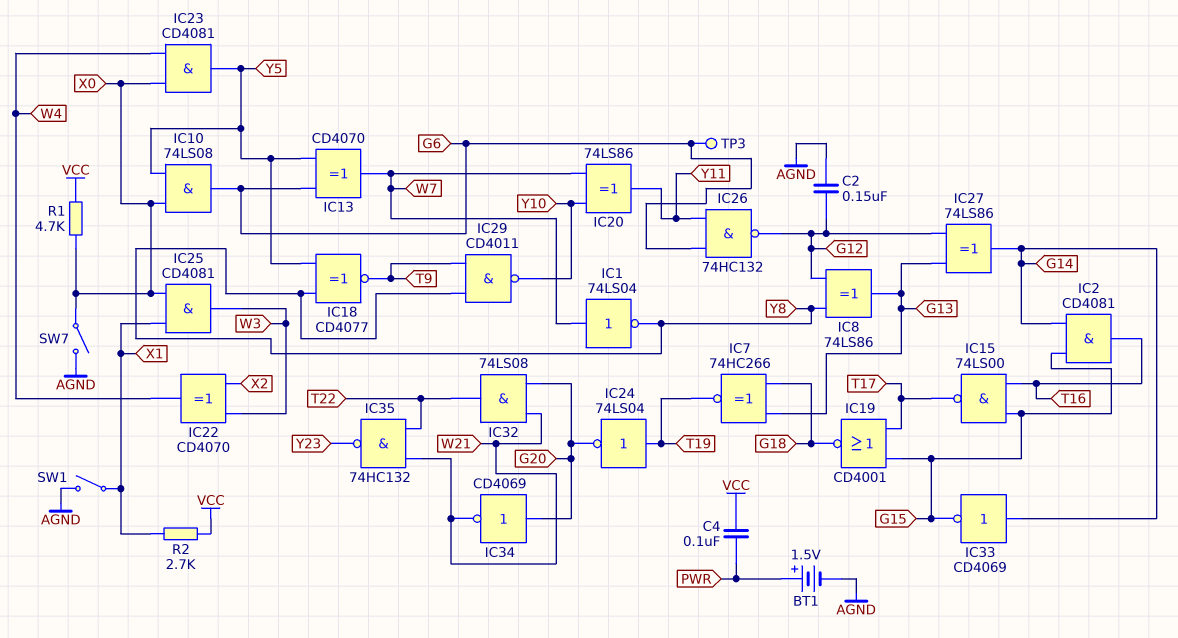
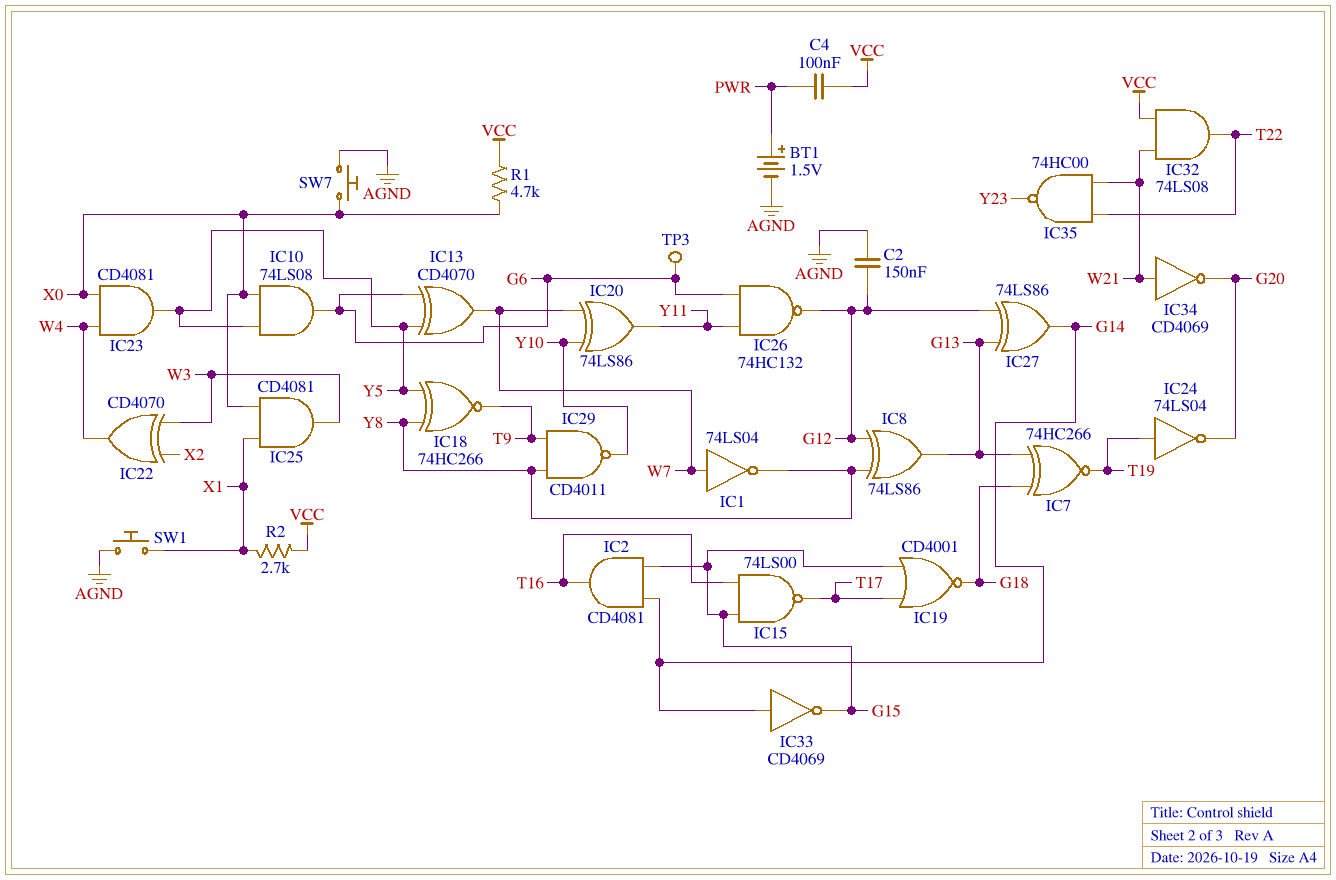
IC18: XNOR CD4077 (in Y5, in Y8, out T9) -> XNOR 74HC266 (in Y5, in Y8, out T9)
IC32: AND 74LS08 (in G20, in W21, out T22) -> AND 74LS08 (in VCC, in W21, out T22)
IC34: NOT CD4069 (in G20, out W21) -> NOT CD4069 (in W21, out G20)
IC35: NAND 74HC132 (in T22, in W21, out Y23) -> NAND 74HC00 (in T22, in W21, out Y23)
SW1: switch (AGND, X1) -> button (AGND, X1)
SW7: switch (AGND, X0) -> button (AGND, X0)

